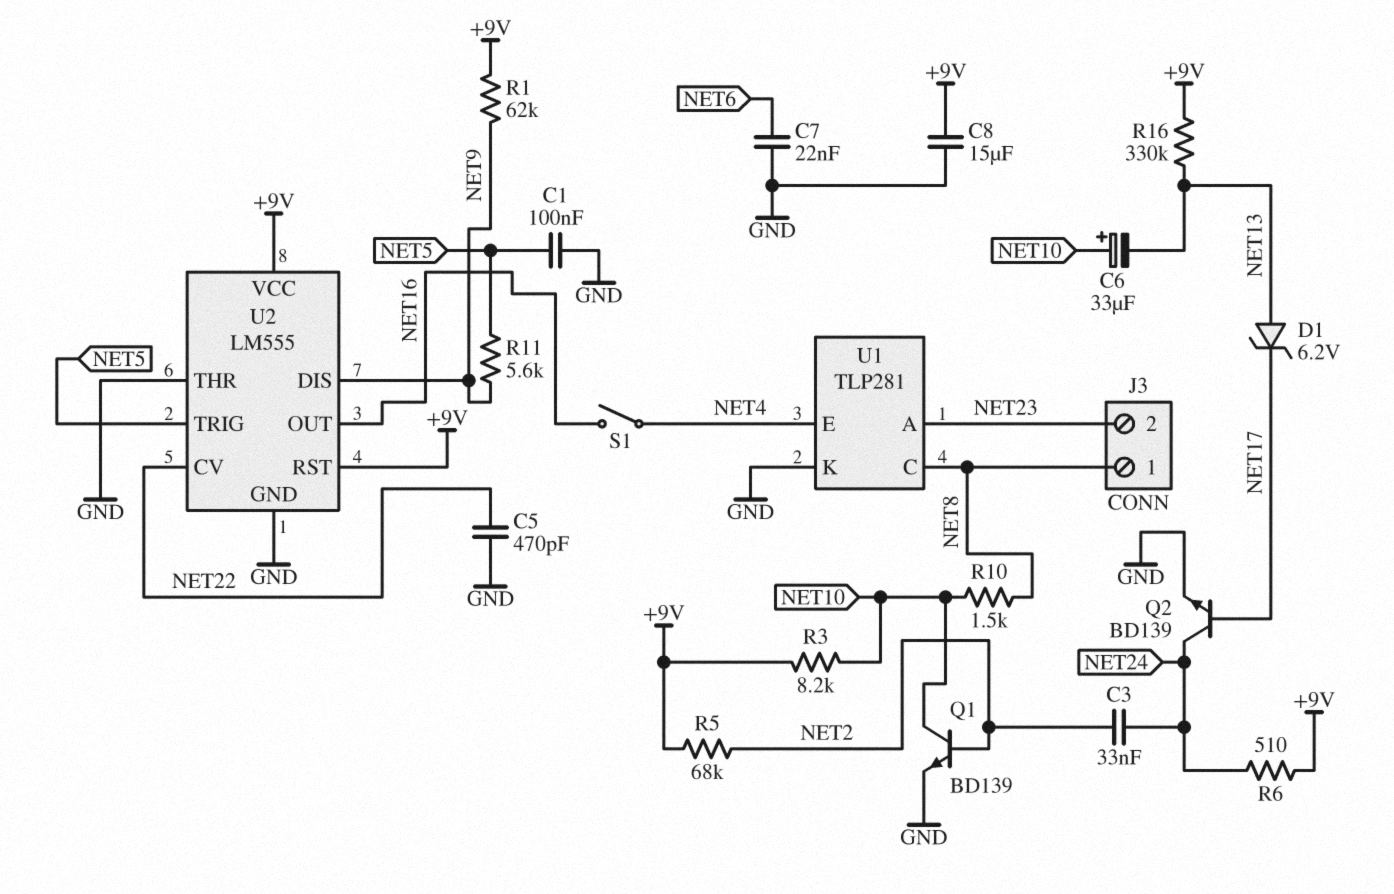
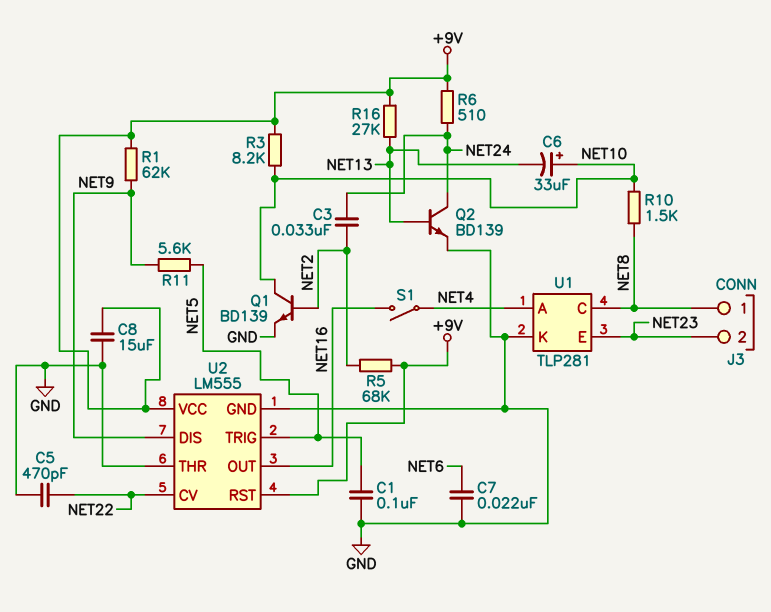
D1: zener 6.2V (A NET13, K NET17) -> none
Q2: NPN BD139 (B NET17, C NET24, E GND) -> NPN BD139 (B NET13, C NET24, E GND)
R16: 330k (+9V, NET13) -> 27k (+9V, NET13)
U1 pin A: NET23 -> NET4
U1 pin E: NET4 -> NET23

